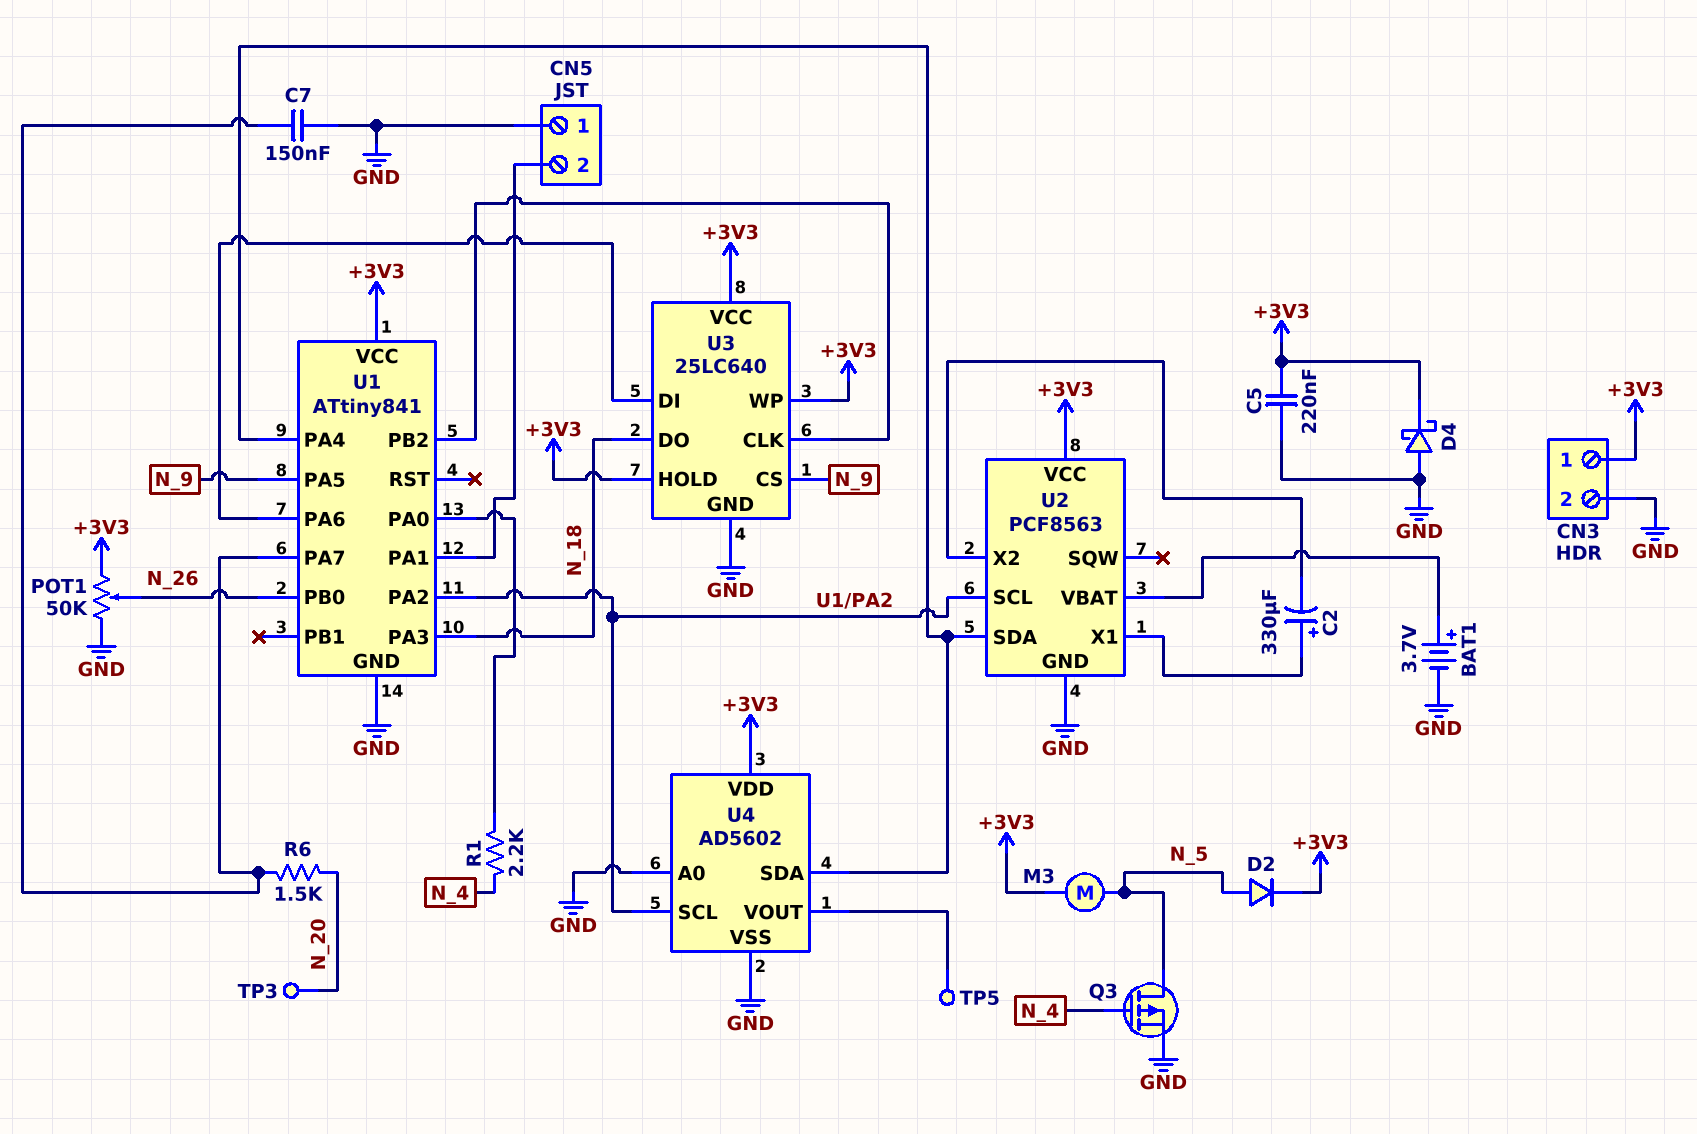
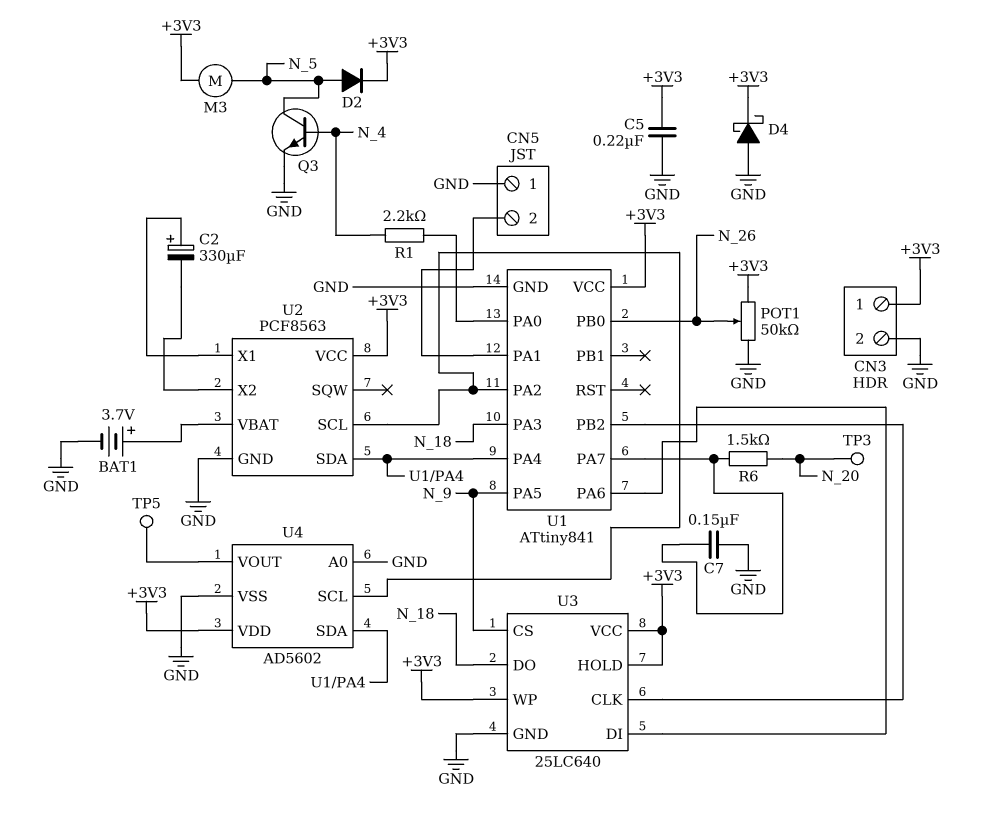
Q3: PMOS (G N_4, D N_5, S GND) -> NPN (B N_4, C N_5, E GND)

